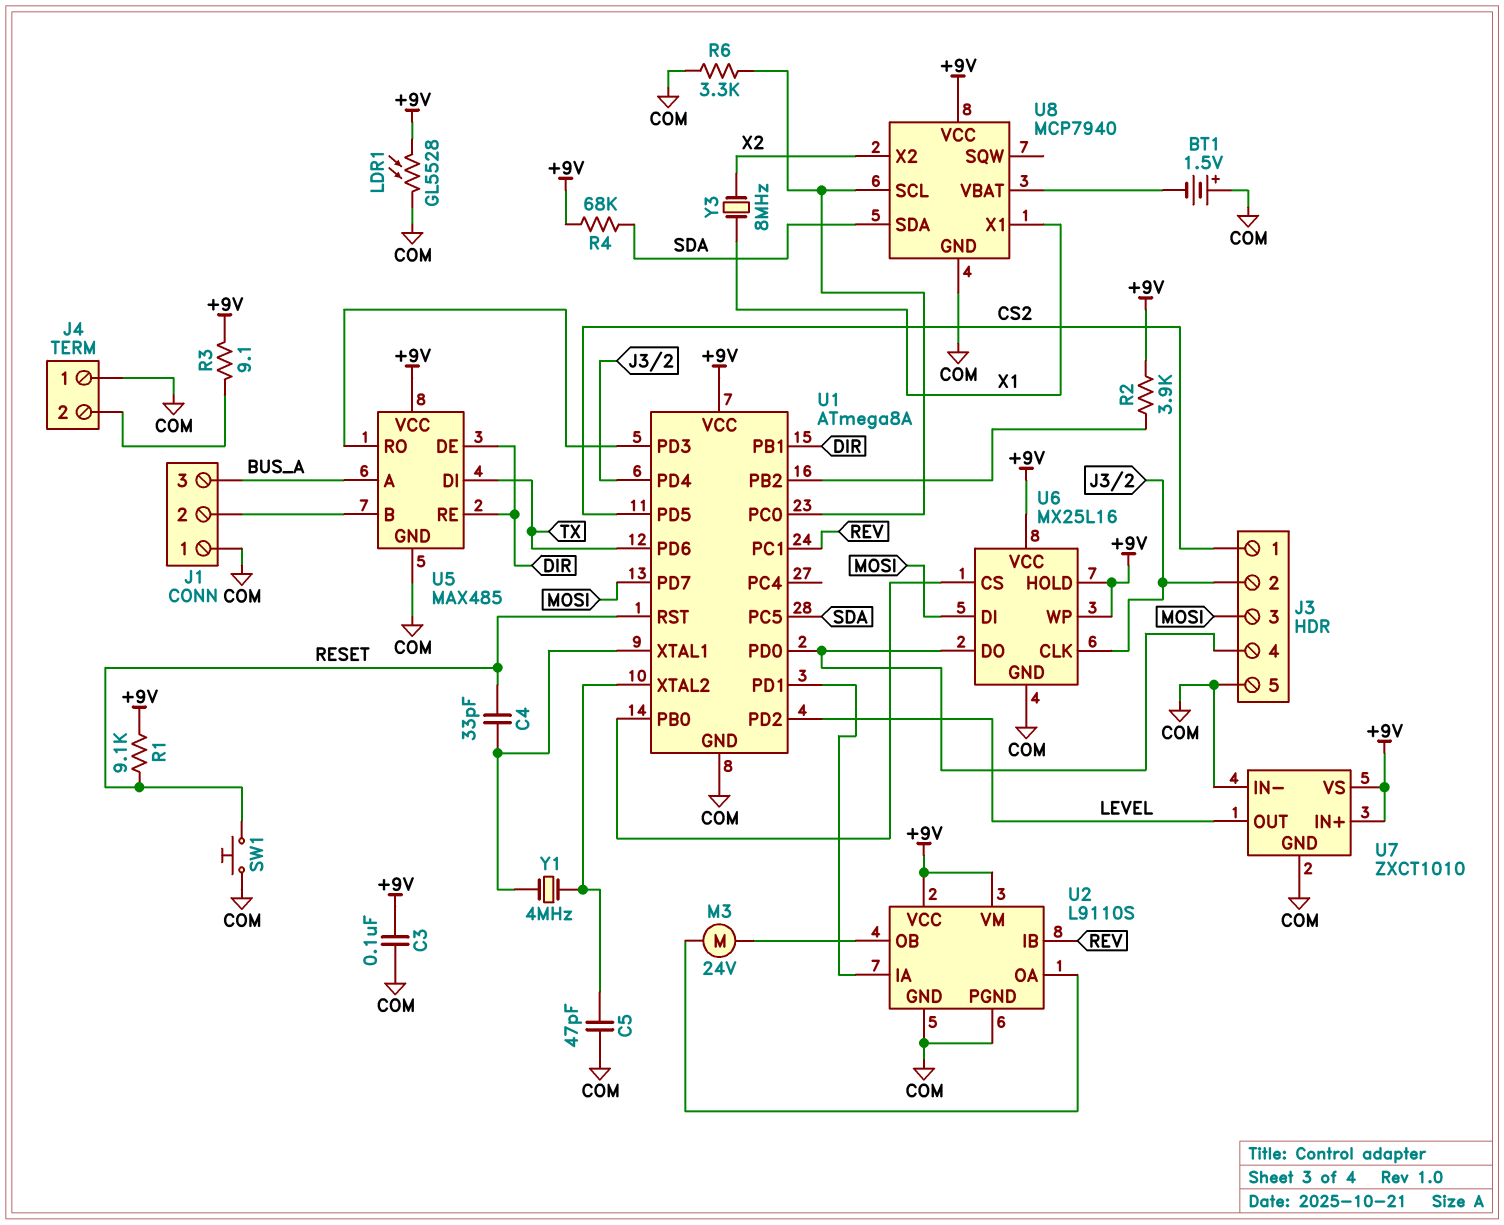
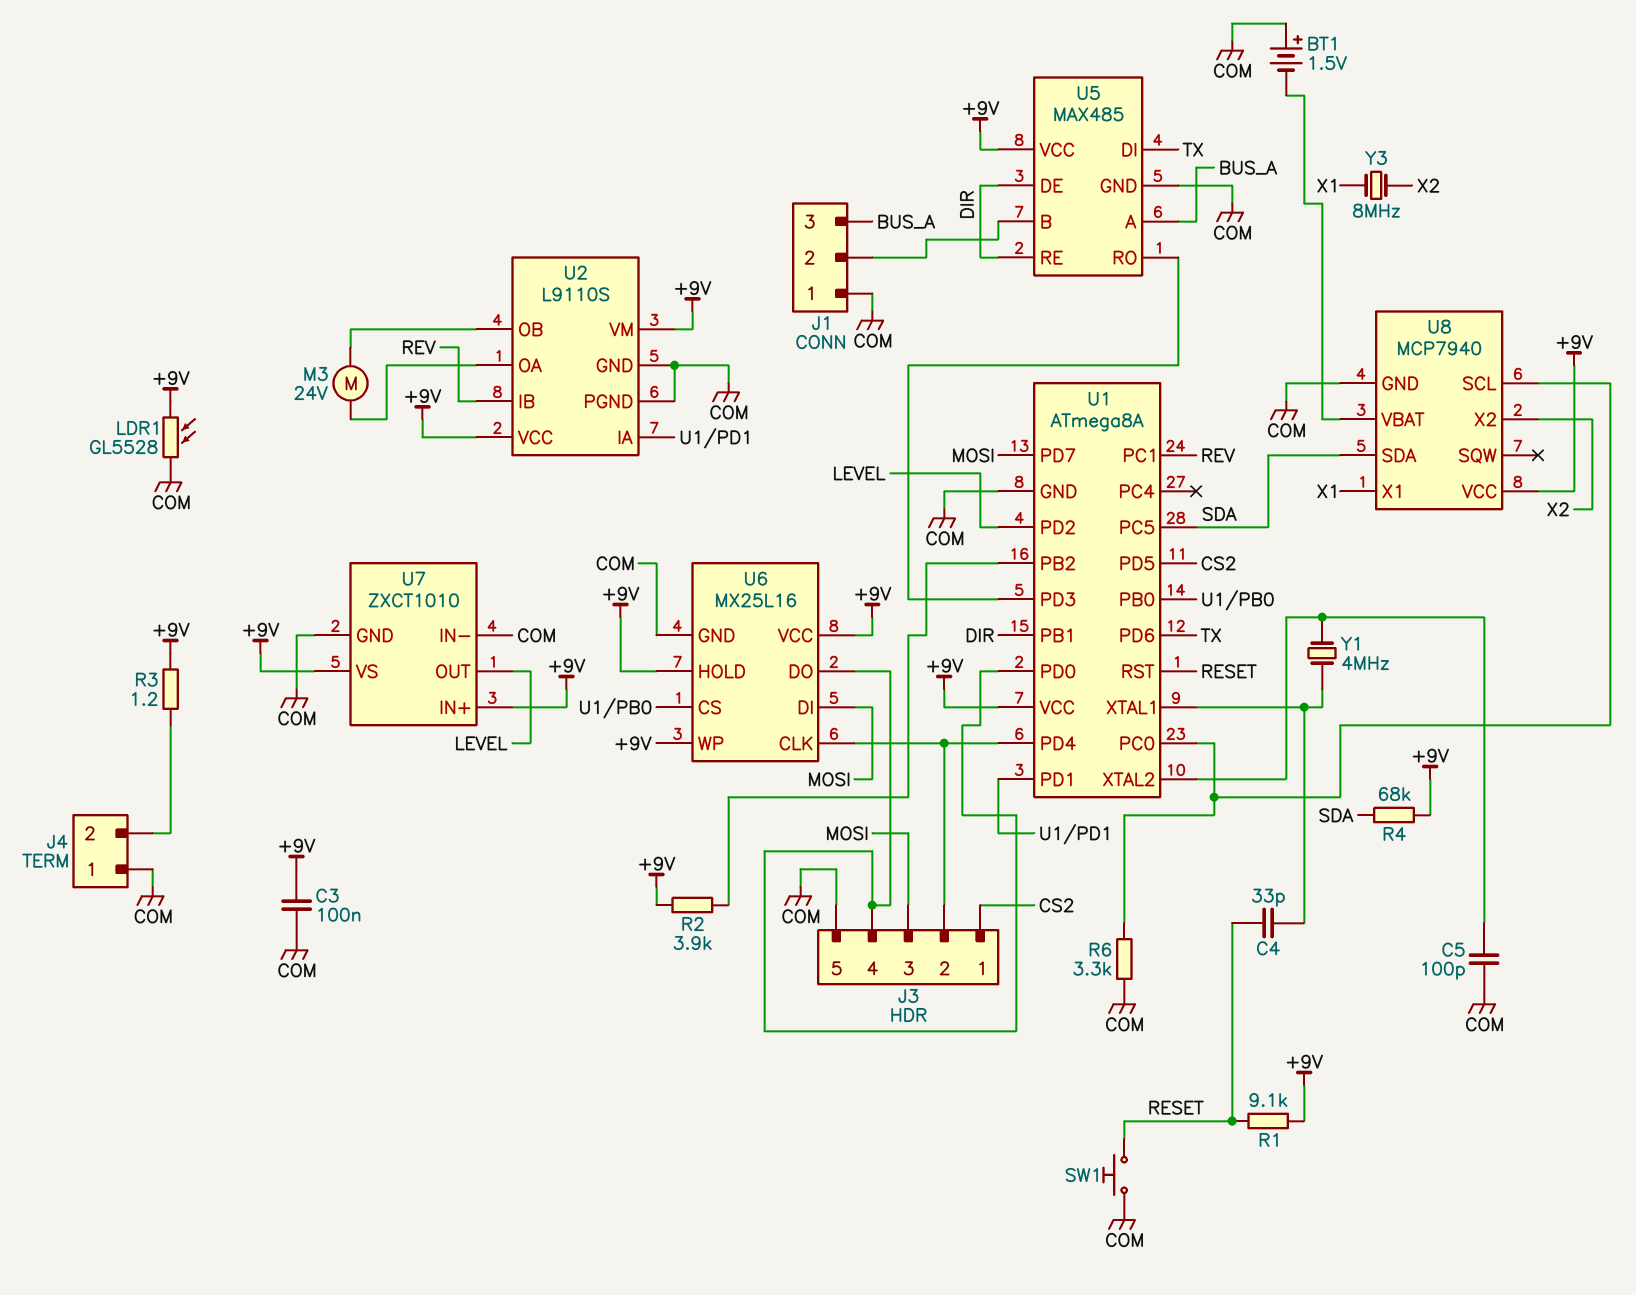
C5: 47pF (COM, U1/XTAL2) -> 100pF (COM, U1/XTAL2)
R3: 9.1 (+9V, J4/2) -> 1.2 (+9V, J4/2)

